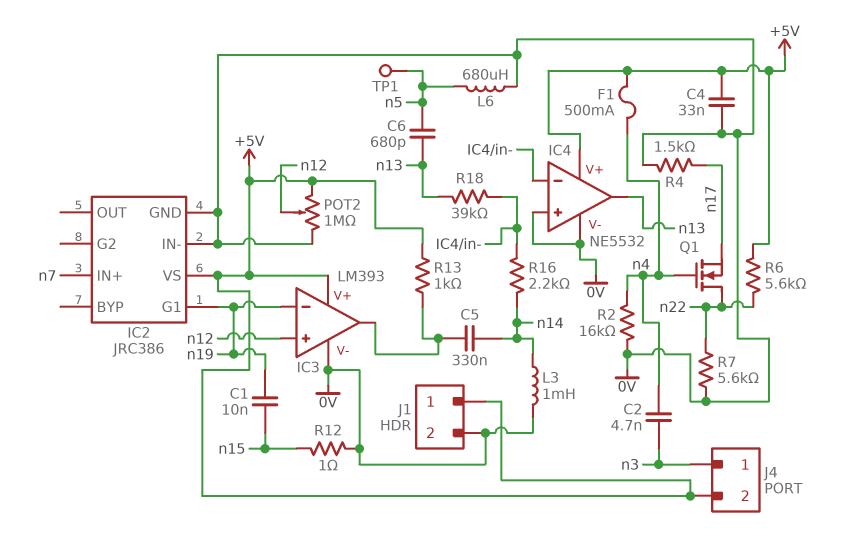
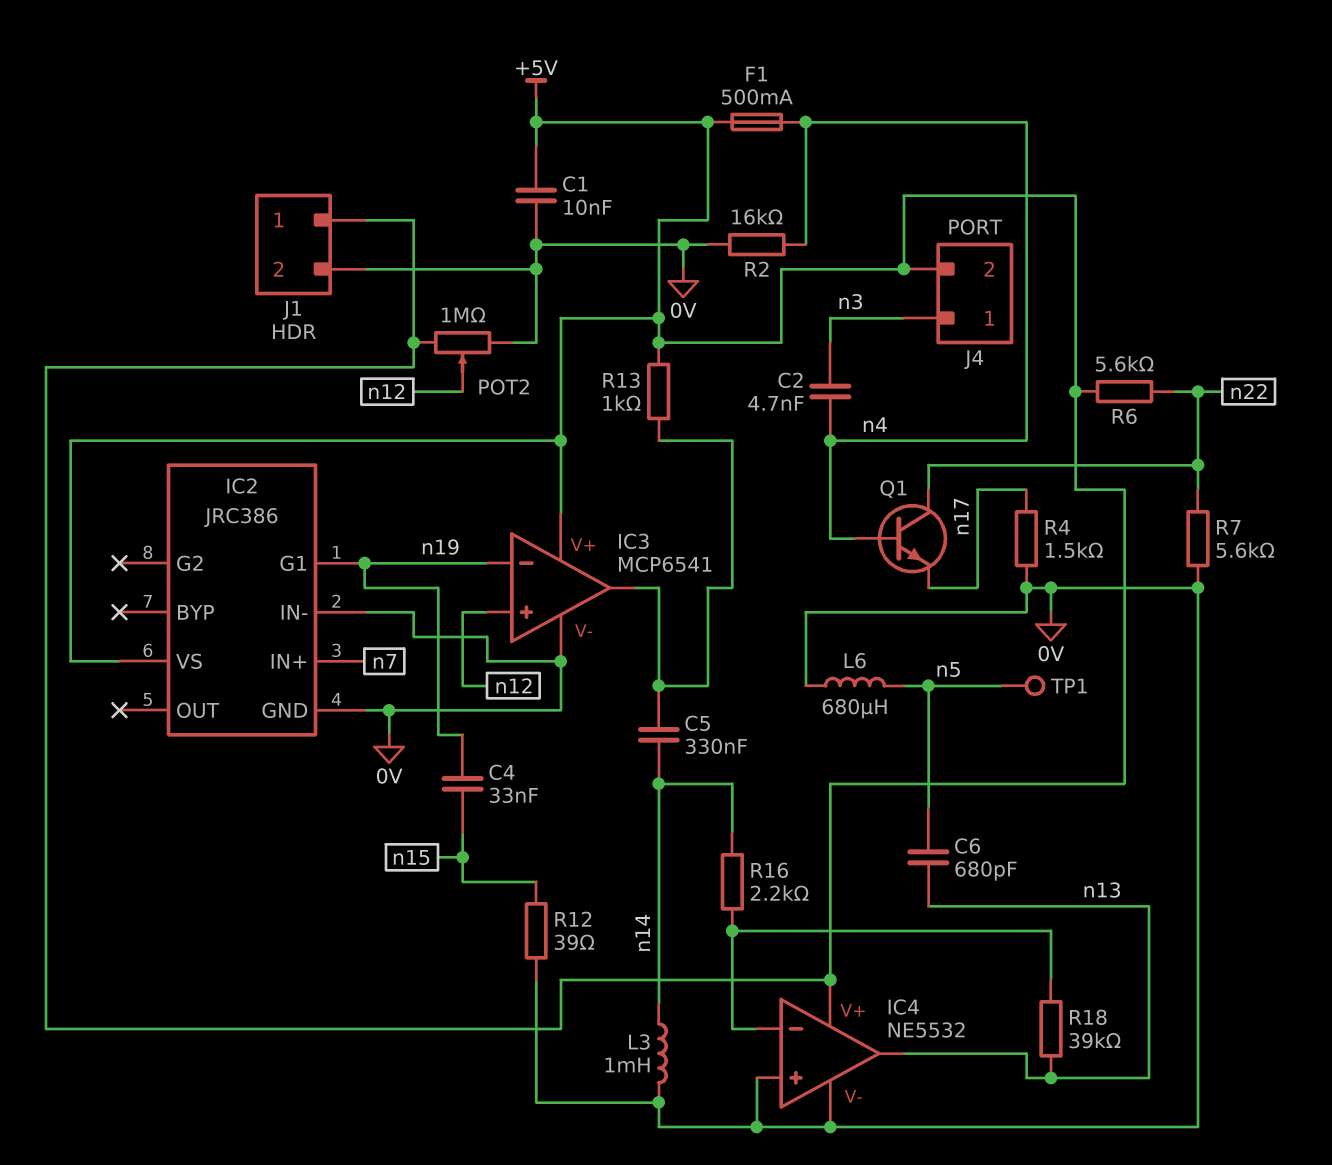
C1: 10nF (n15, n19) -> 10nF (+5V, 0V)
C4: 33nF (+5V, 0V) -> 33nF (n15, n19)
IC3: LM393 -> MCP6541
Q1: NMOS (G n4, D n22, S n17) -> NPN (B n4, C n22, E n17)
R12: 1 (0V, n15) -> 39 (0V, n15)

